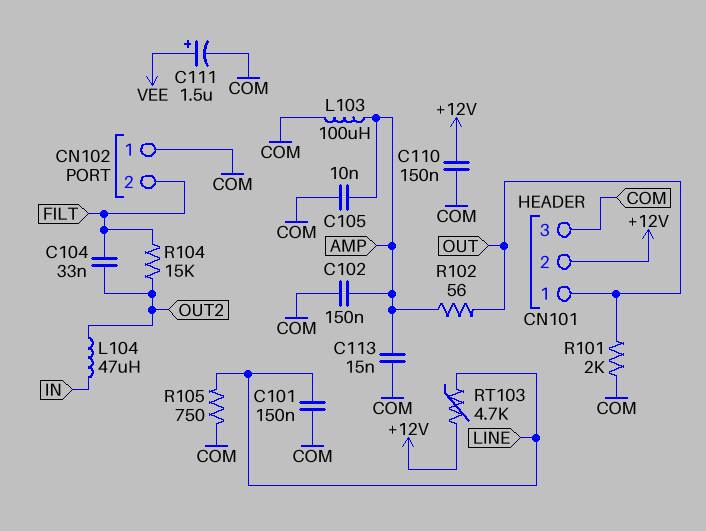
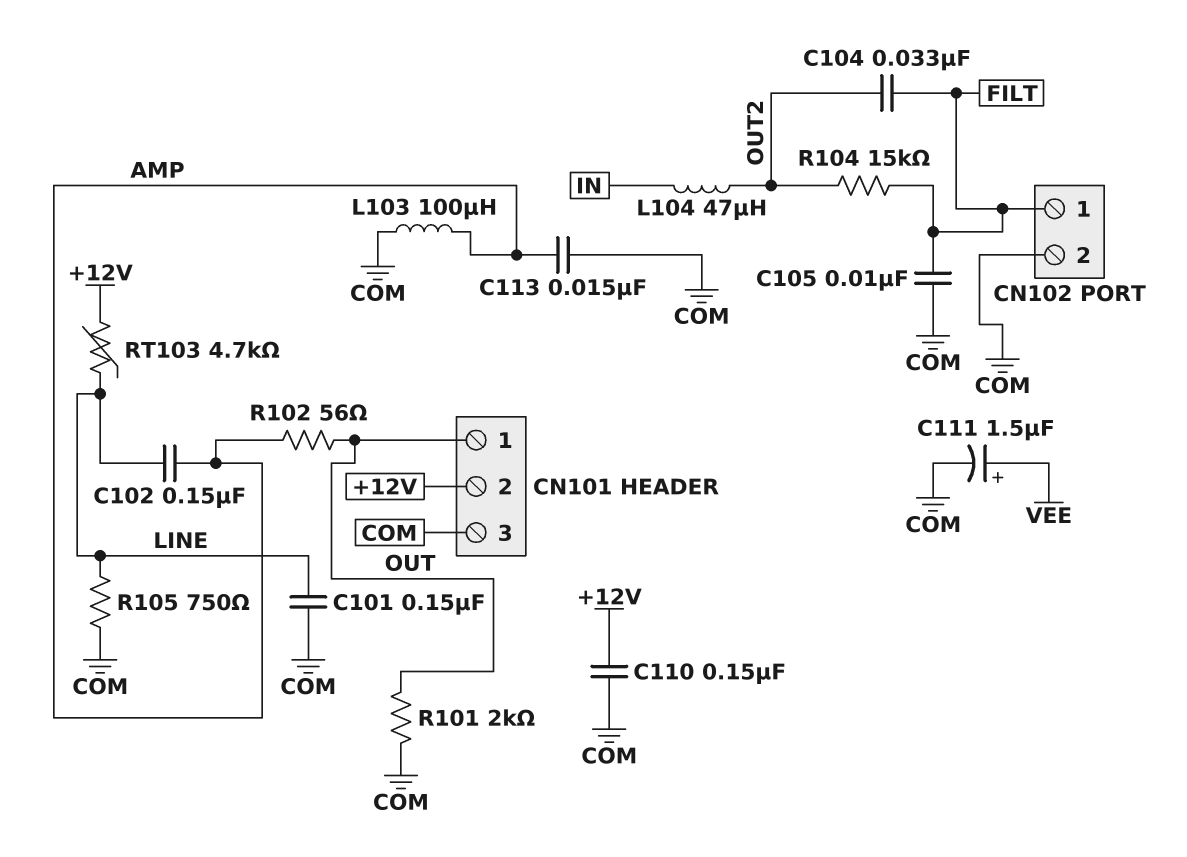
C102: 150nF (AMP, COM) -> 150nF (AMP, LINE)
C105: 10nF (AMP, COM) -> 10nF (COM, FILT)
CN102 pin 1: COM -> FILT
CN102 pin 2: FILT -> COM

